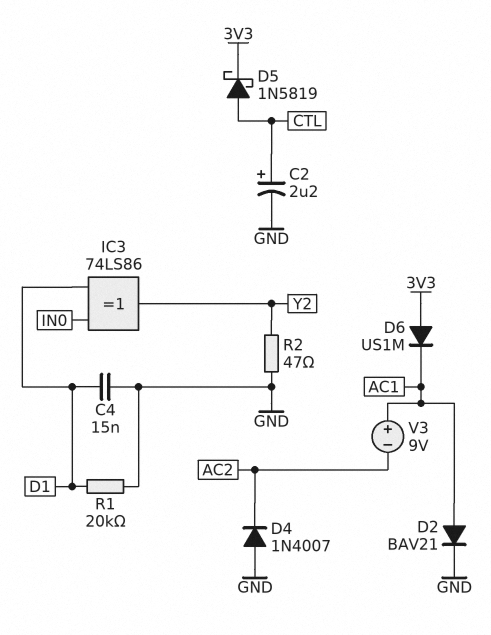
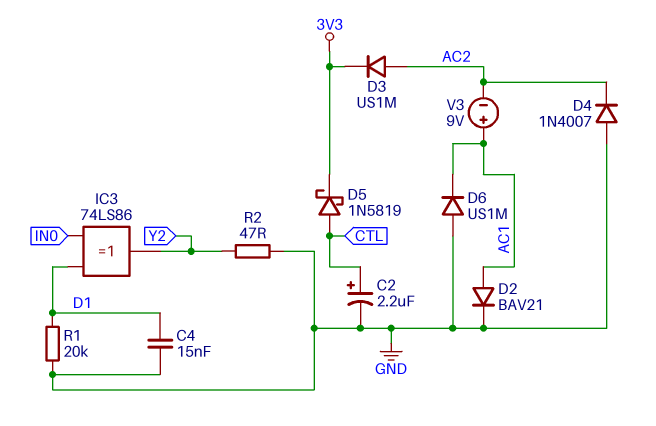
D3: none -> diode US1M (A AC2, K 3V3)
D6: diode US1M (A 3V3, K AC1) -> diode US1M (A GND, K AC1)

